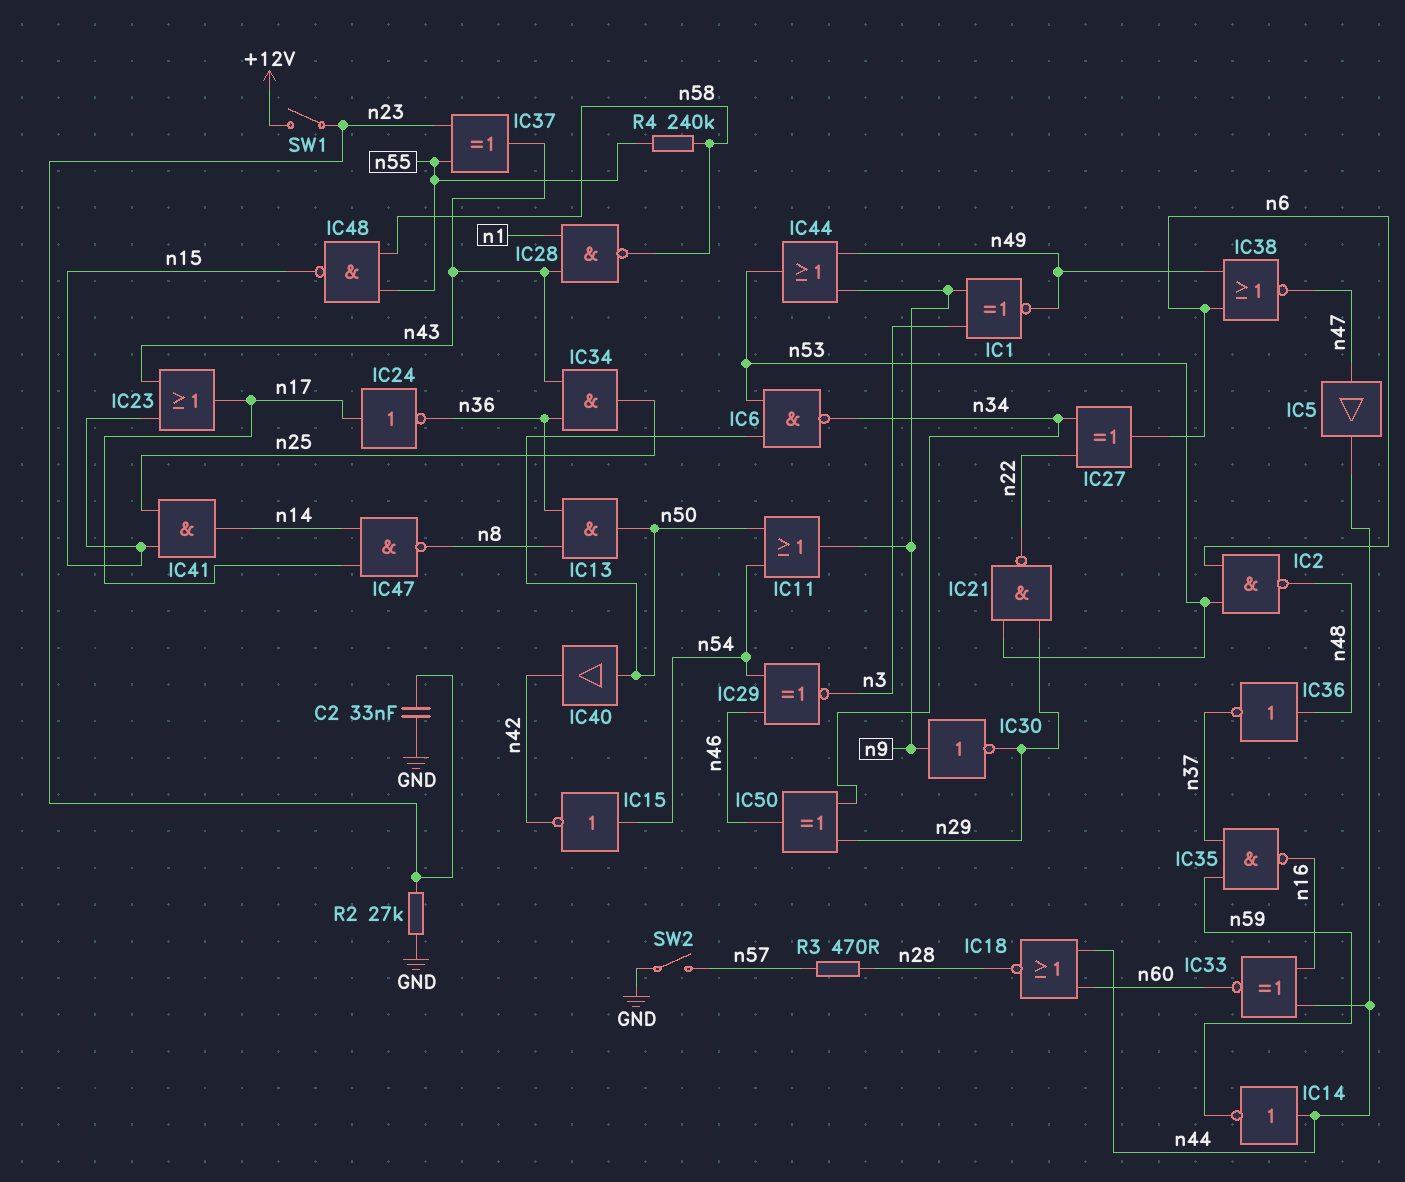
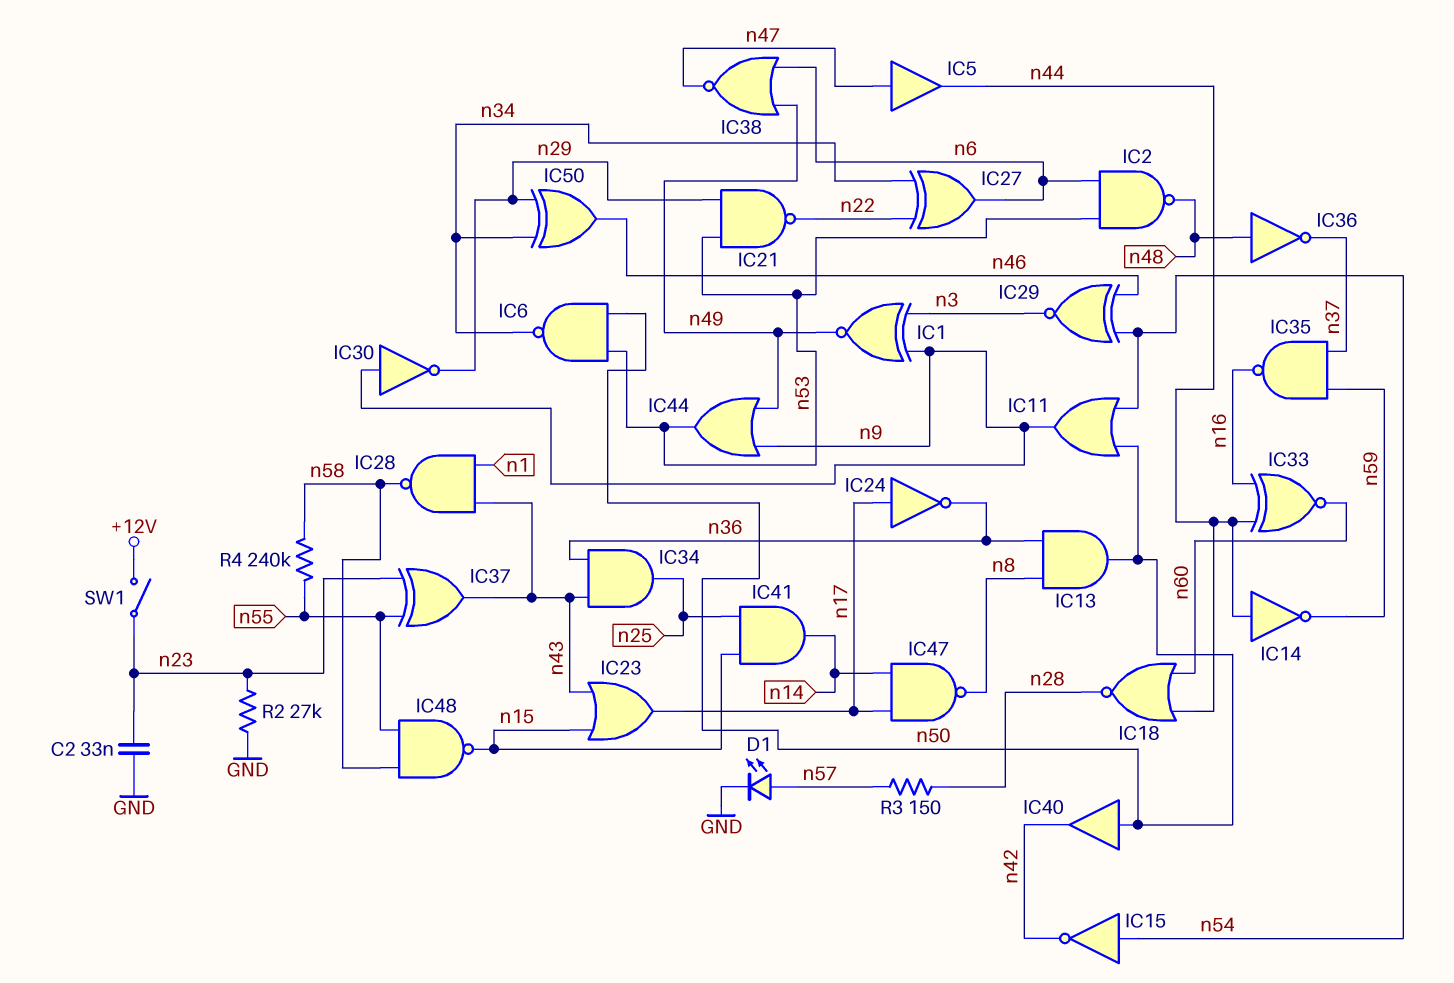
D1: none -> LED (A n57, K GND)
R3: 470 (n28, n57) -> 150 (n28, n57)
SW2: switch (GND, n57) -> none

